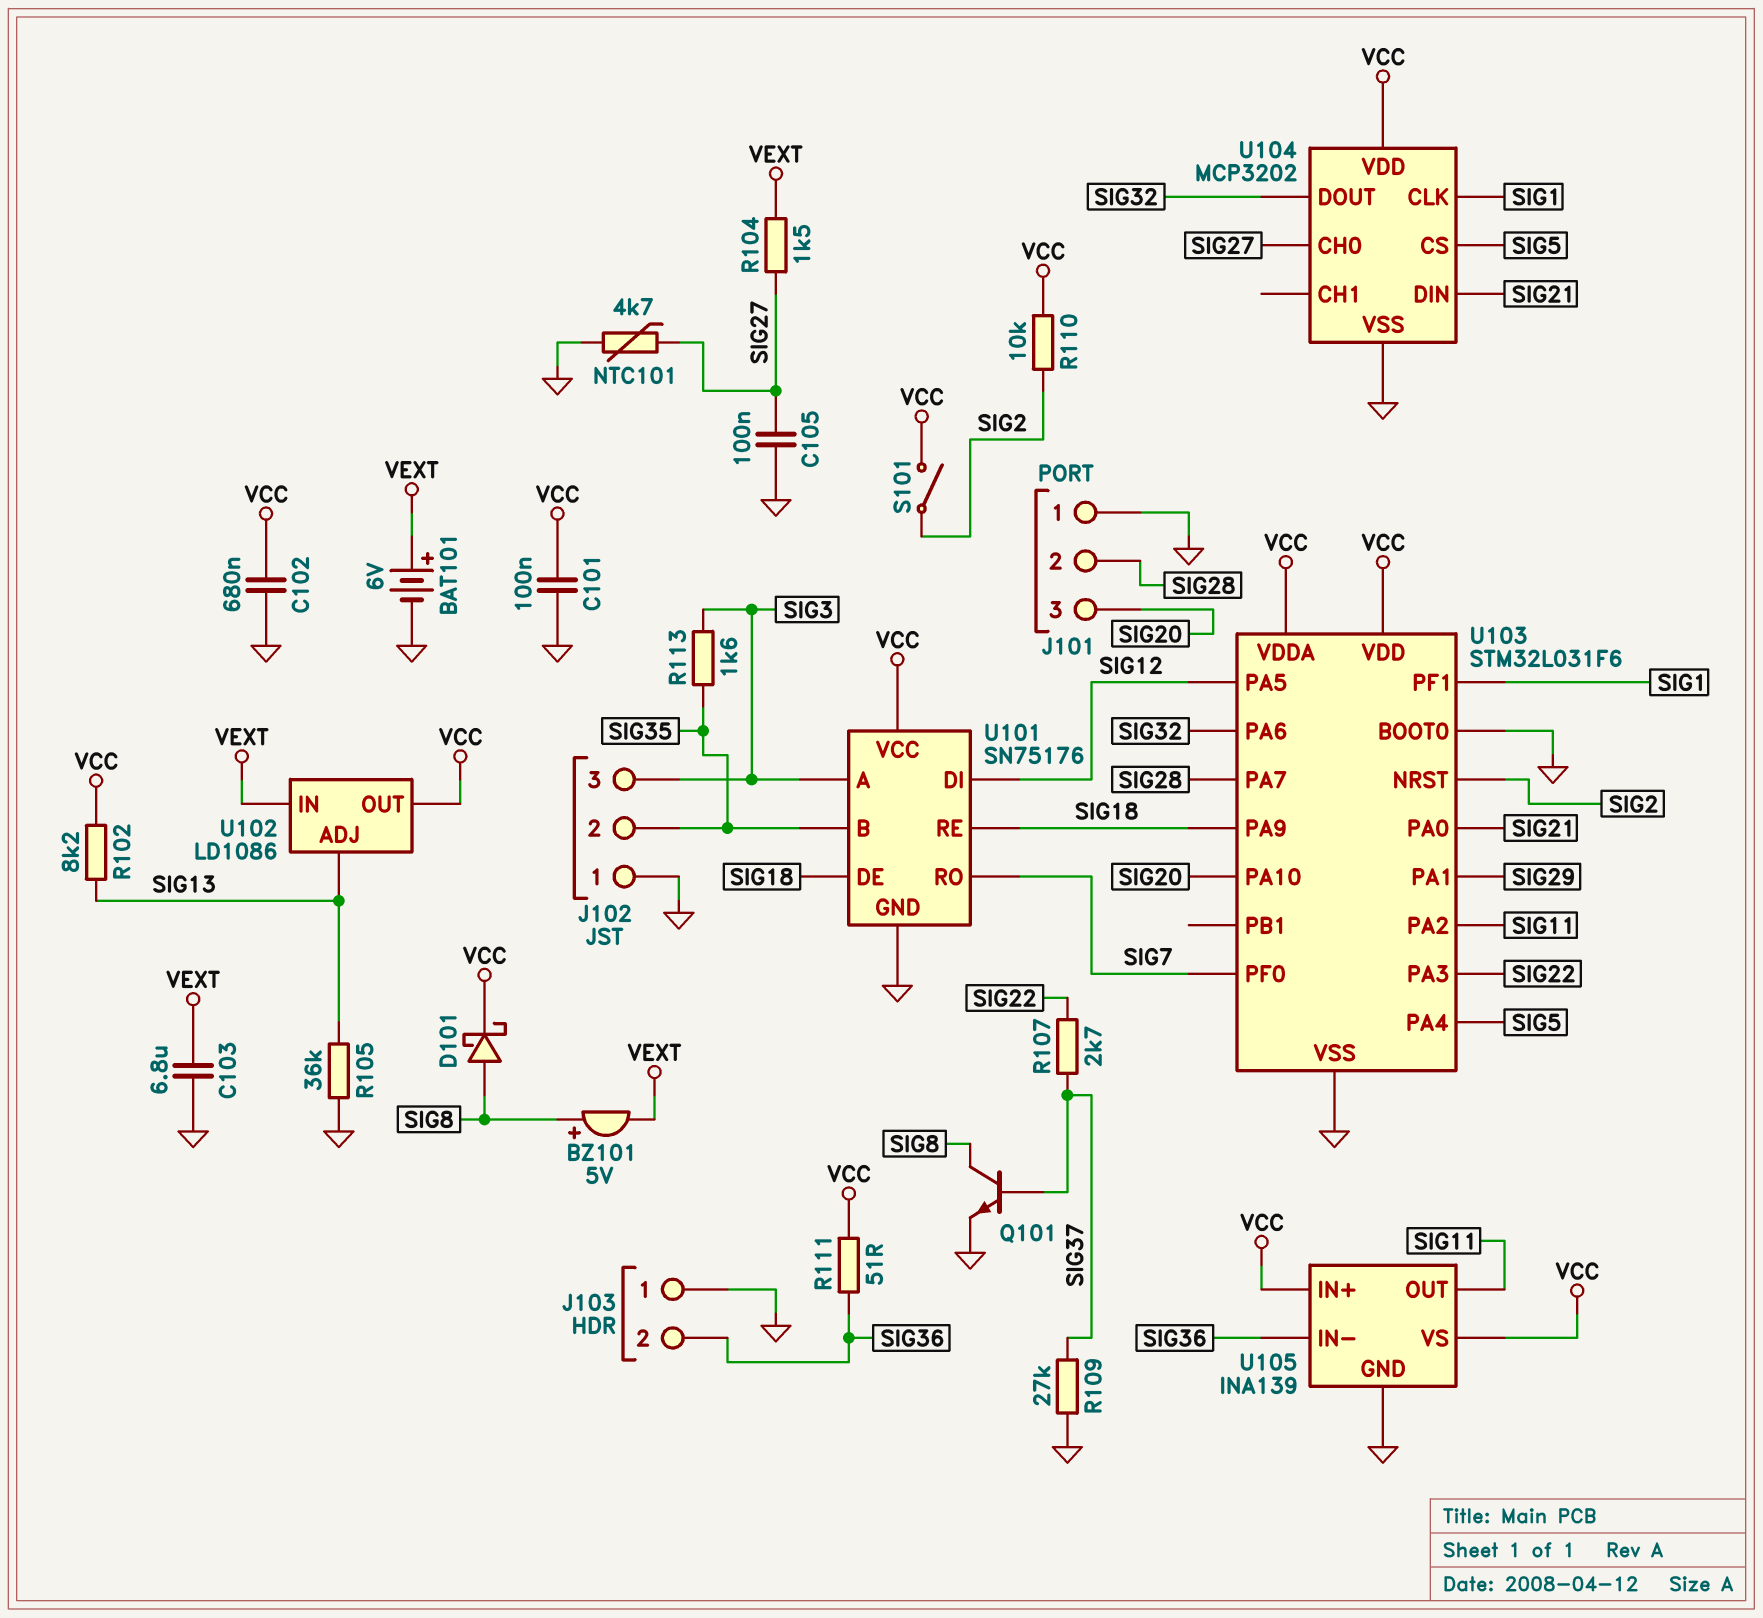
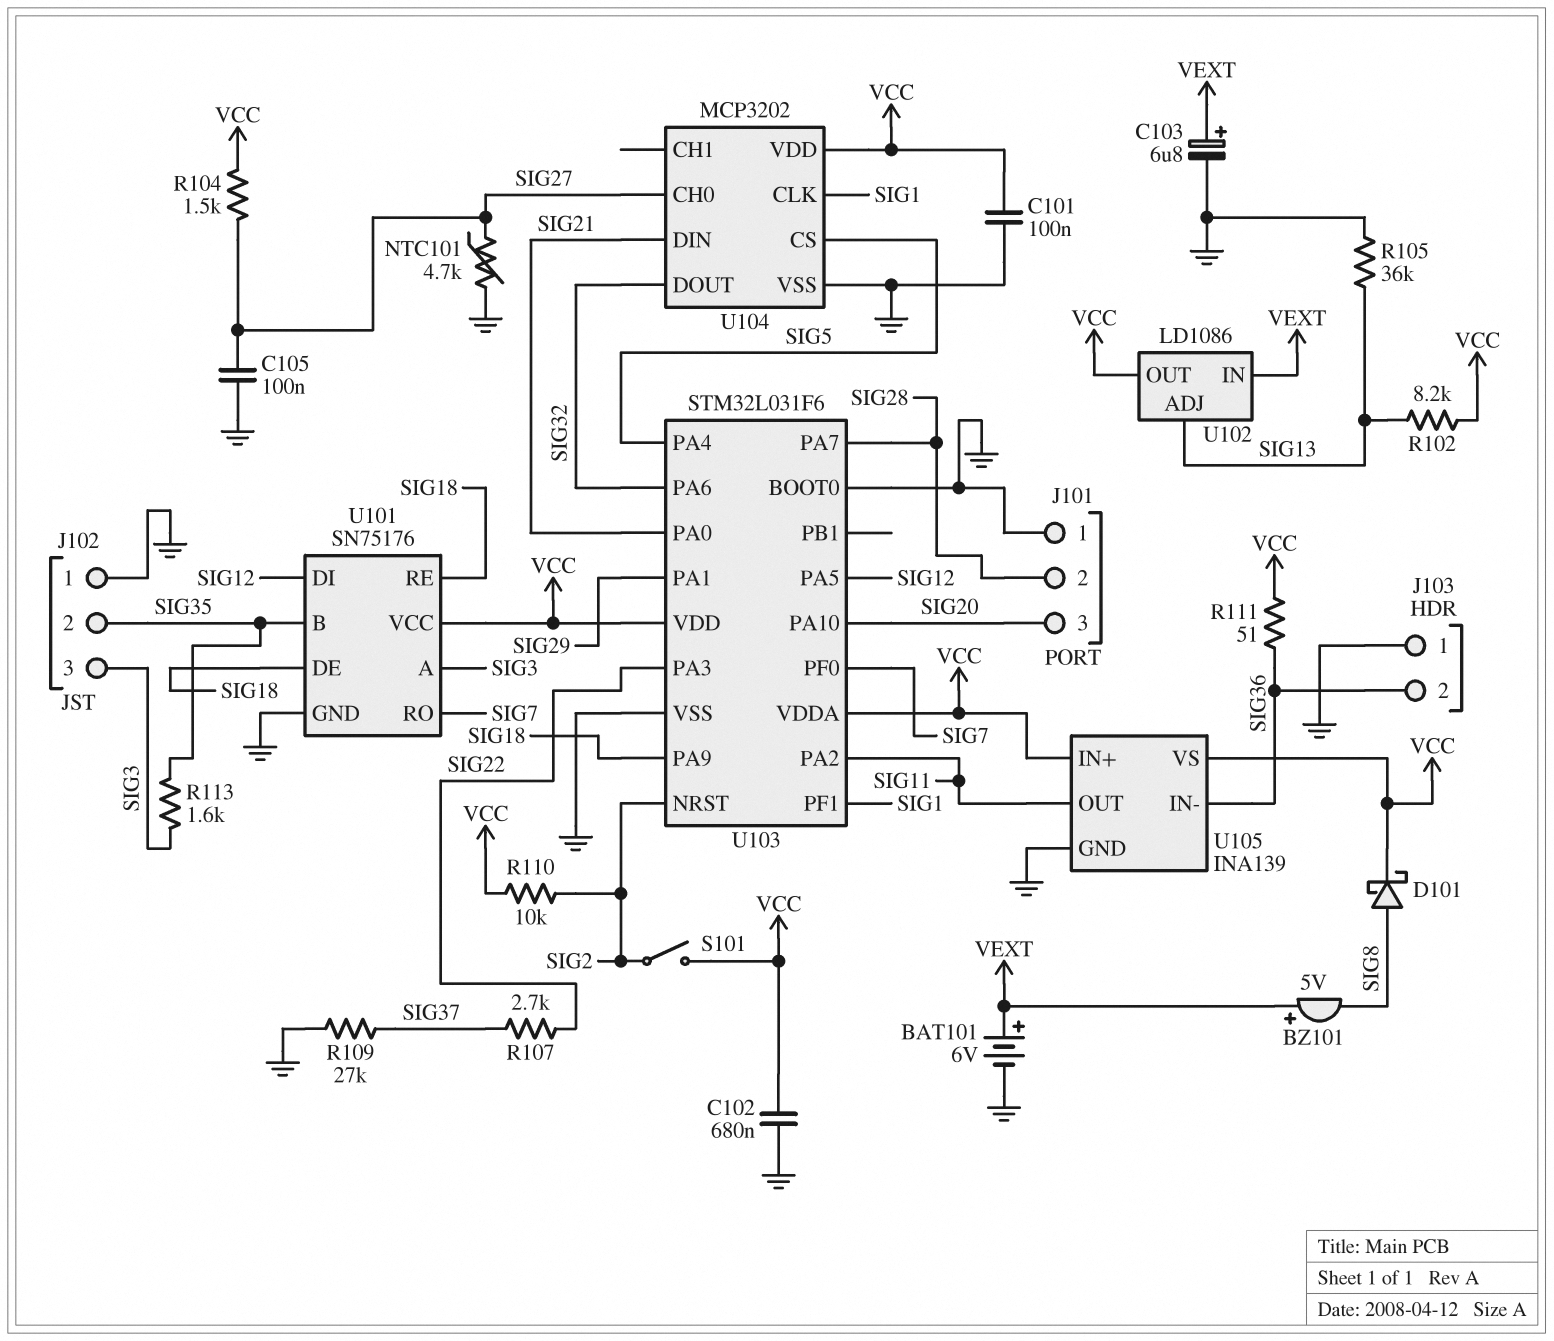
BZ101: buzzer 5V (plus SIG8, minus VEXT) -> buzzer 5V (plus VEXT, minus SIG8)
C103: 6.8uF (GND, VEXT) -> 6.8uF (plus VEXT, minus GND)
Q101: NPN (B SIG37, C SIG8, E GND) -> none
R104: 1.5k (SIG27, VEXT) -> 1.5k (SIG27, VCC)

